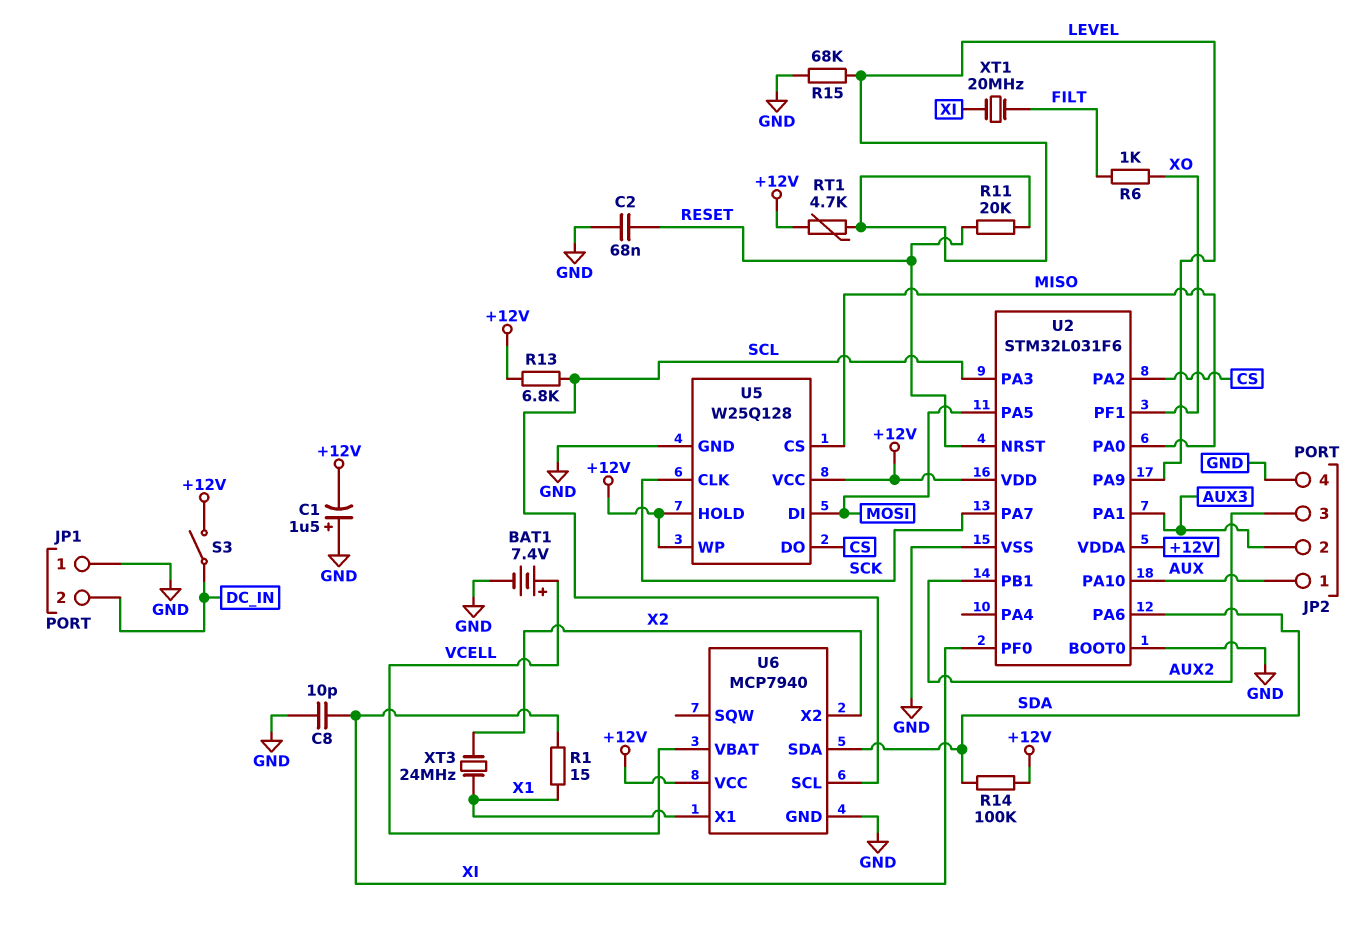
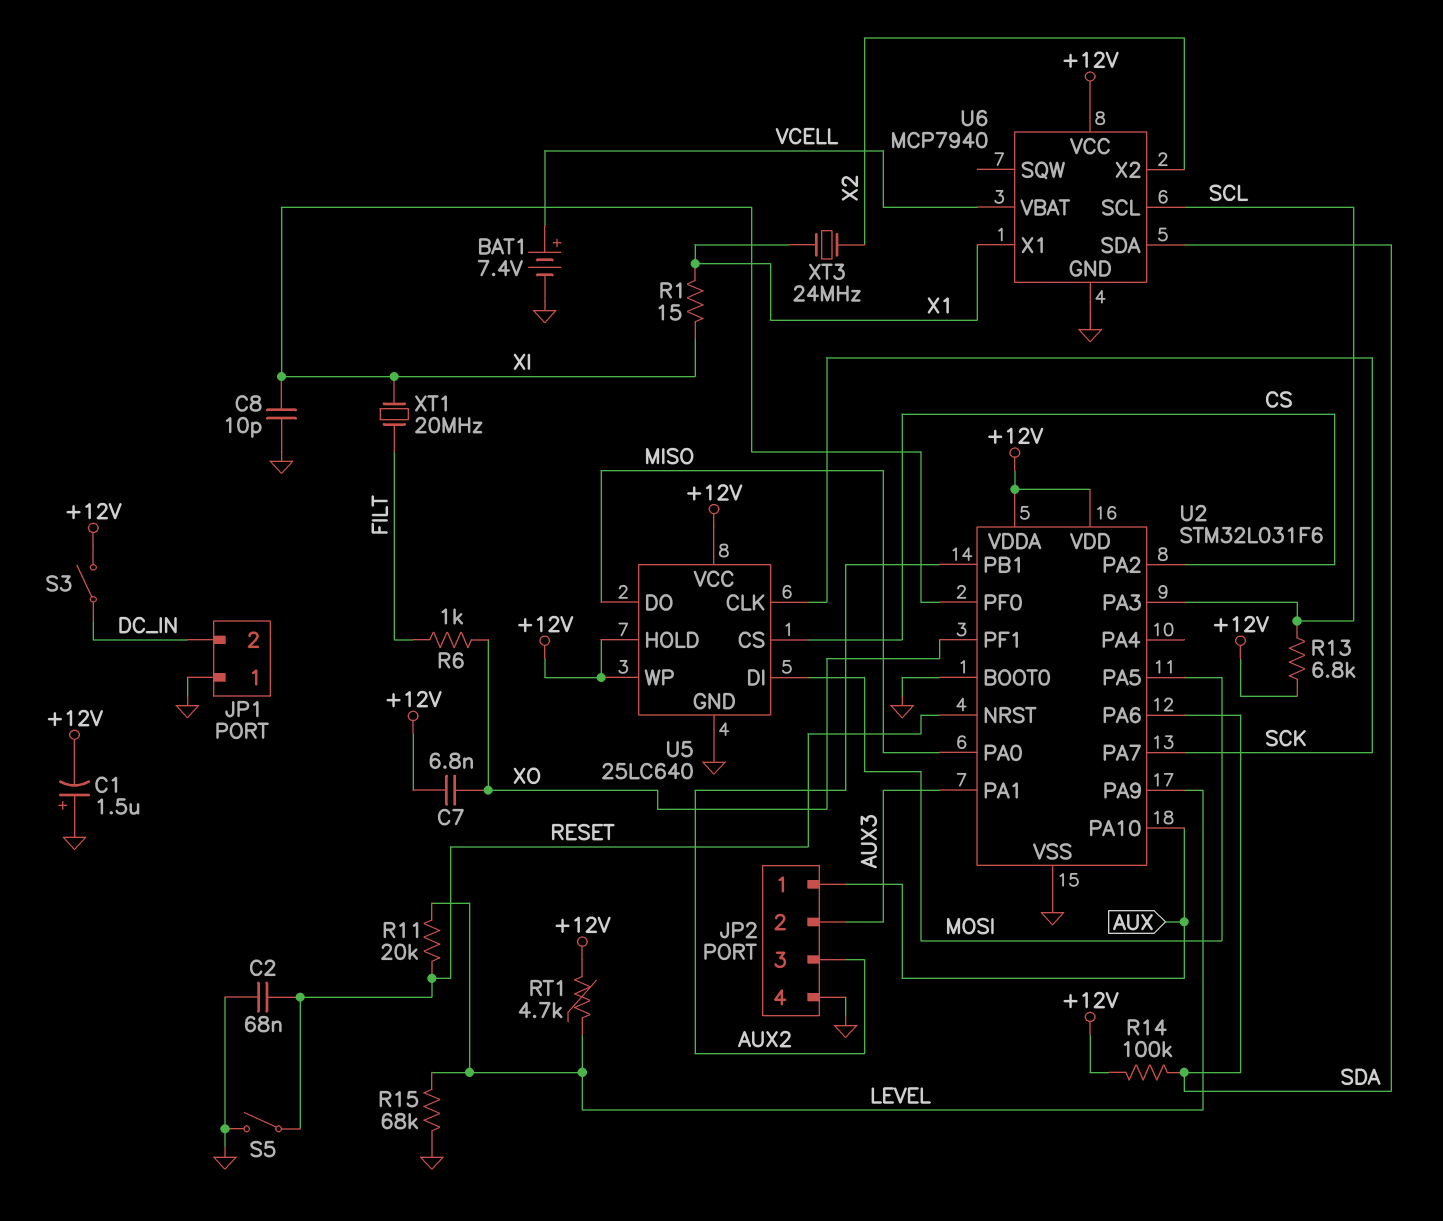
C7: none -> 6.8nF (+12V, XO)
S5: none -> switch (GND, RESET)
U5: W25Q128 -> 25LC640
U5 pin CS: MISO -> CS
U5 pin DO: CS -> MISO

